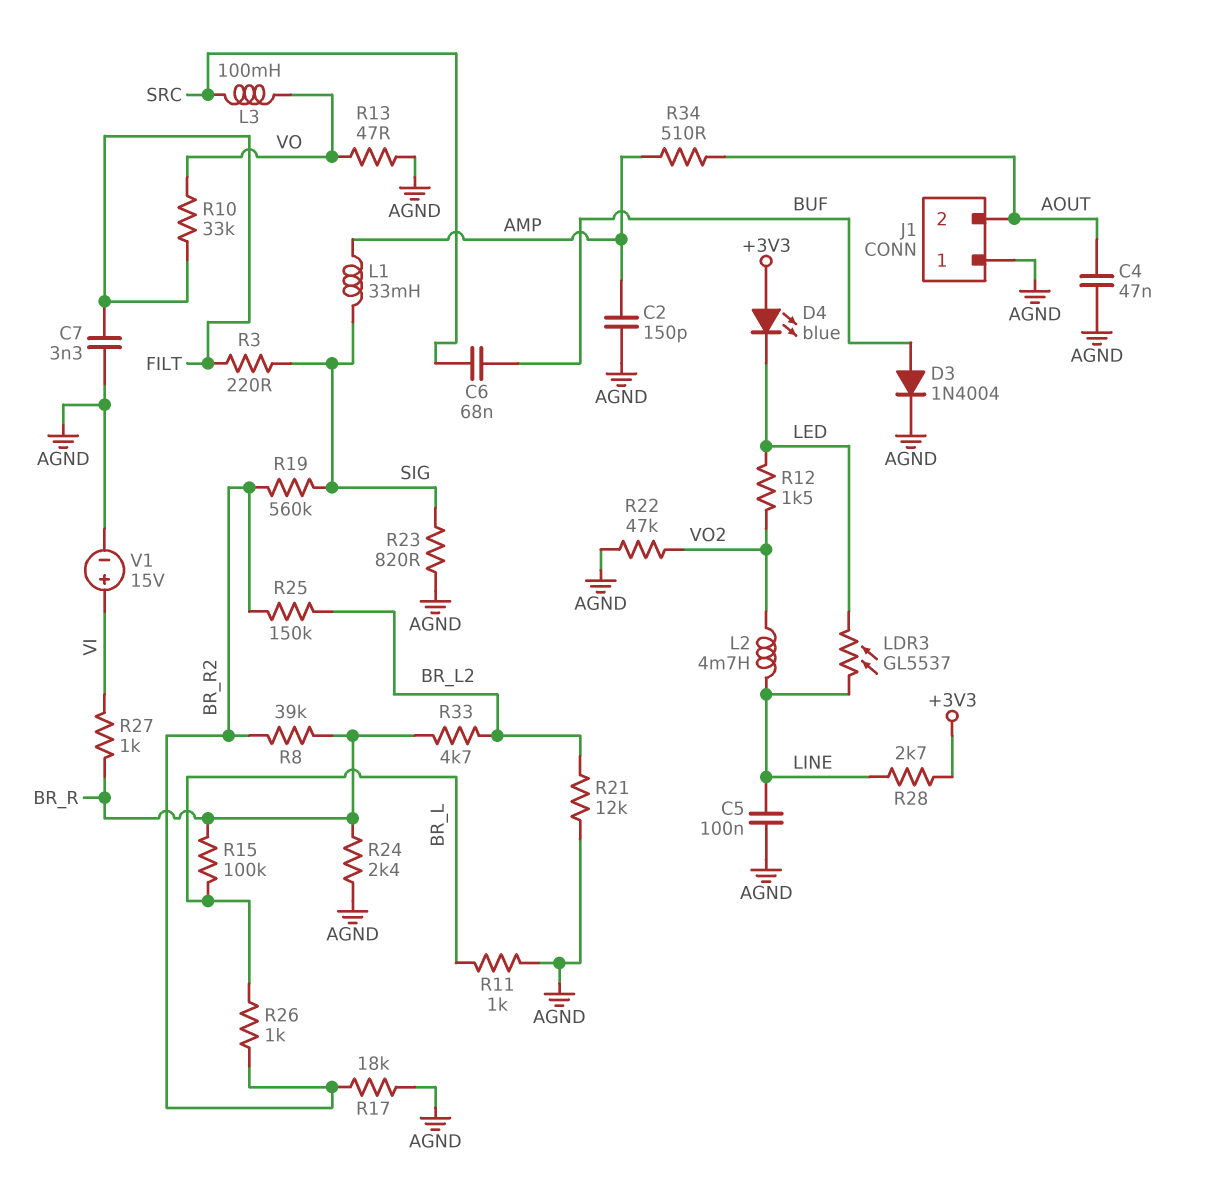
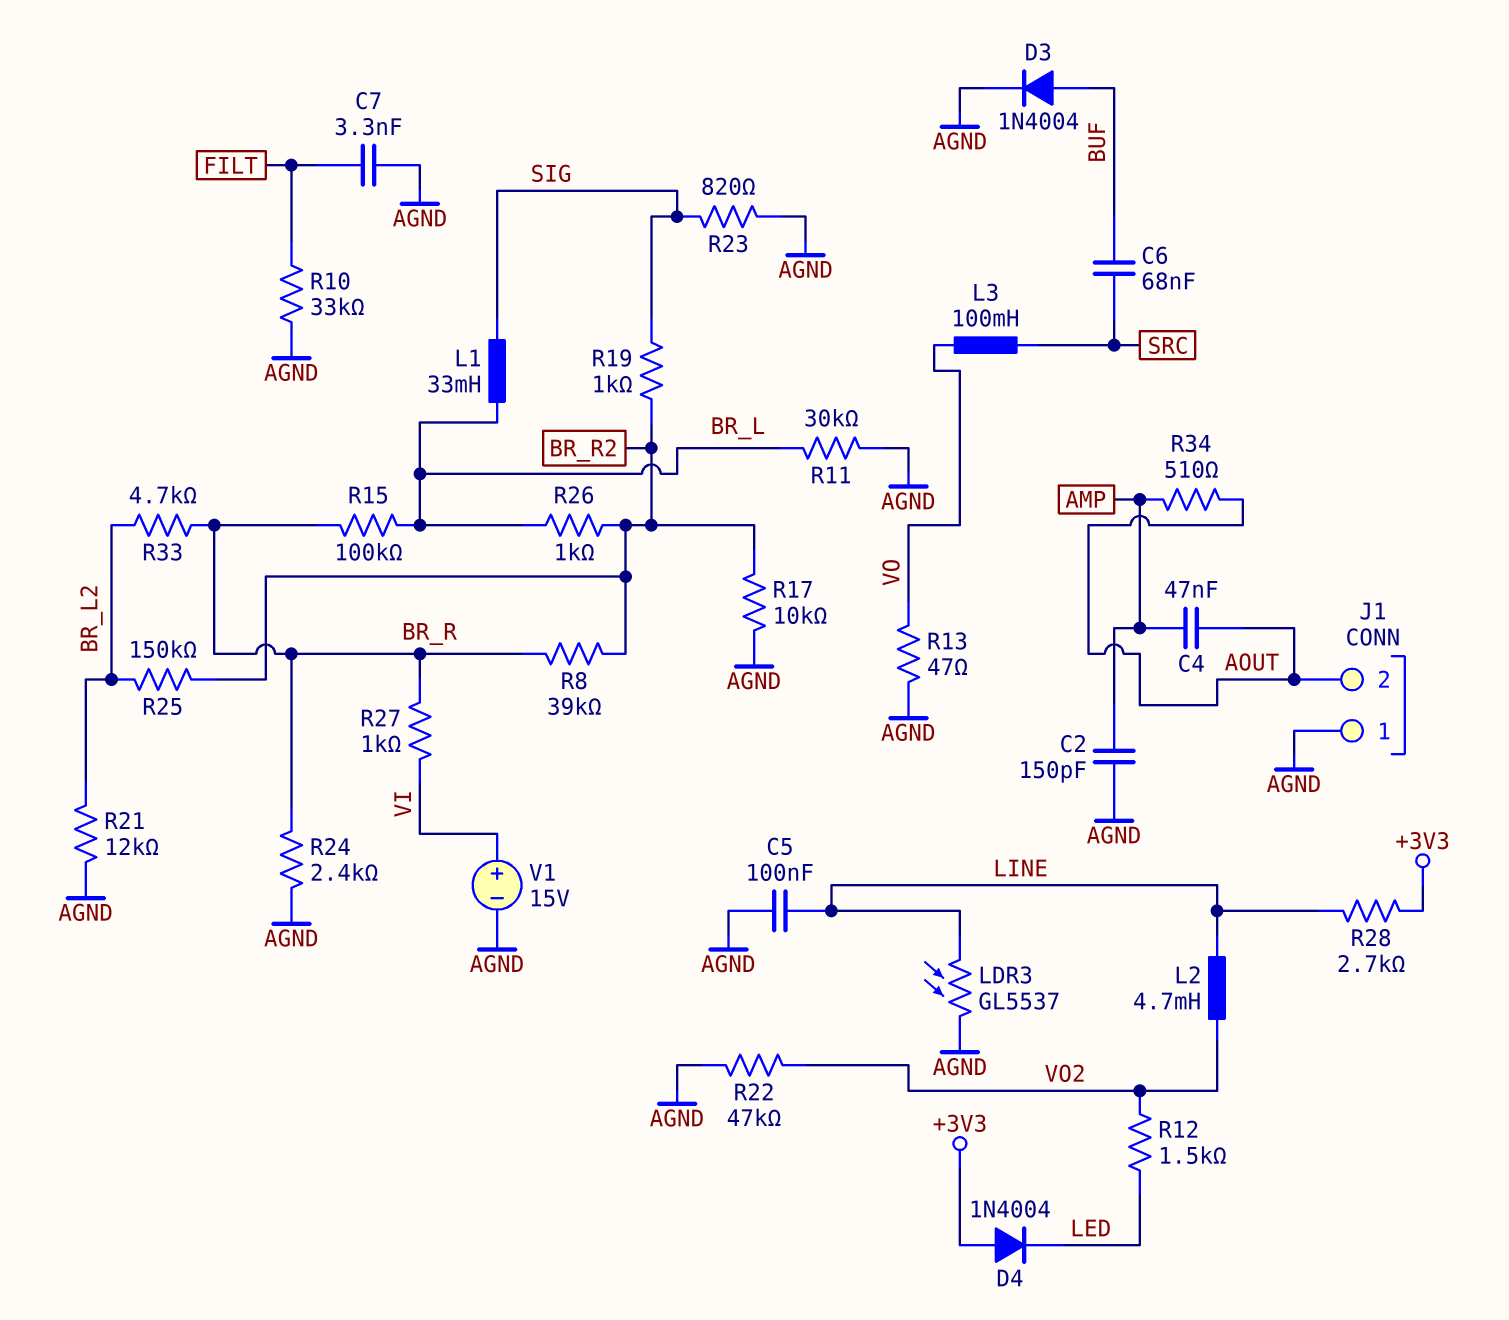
C4: 47nF (AGND, AOUT) -> 47nF (AMP, AOUT)
D4: LED blue (A +3V3, K LED) -> diode 1N4004 (A +3V3, K LED)
L1: 33mH (AMP, SIG) -> 33mH (BR_L, SIG)
LDR3: GL5537 (LED, LINE) -> GL5537 (AGND, LINE)
R3: 220 (FILT, SIG) -> none
R10: 33k (FILT, VO) -> 33k (AGND, FILT)
R11: 1k (AGND, BR_L) -> 30k (AGND, BR_L)
R17: 18k (AGND, BR_R2) -> 10k (AGND, BR_R2)
R19: 560k (BR_R2, SIG) -> 1k (BR_R2, SIG)

